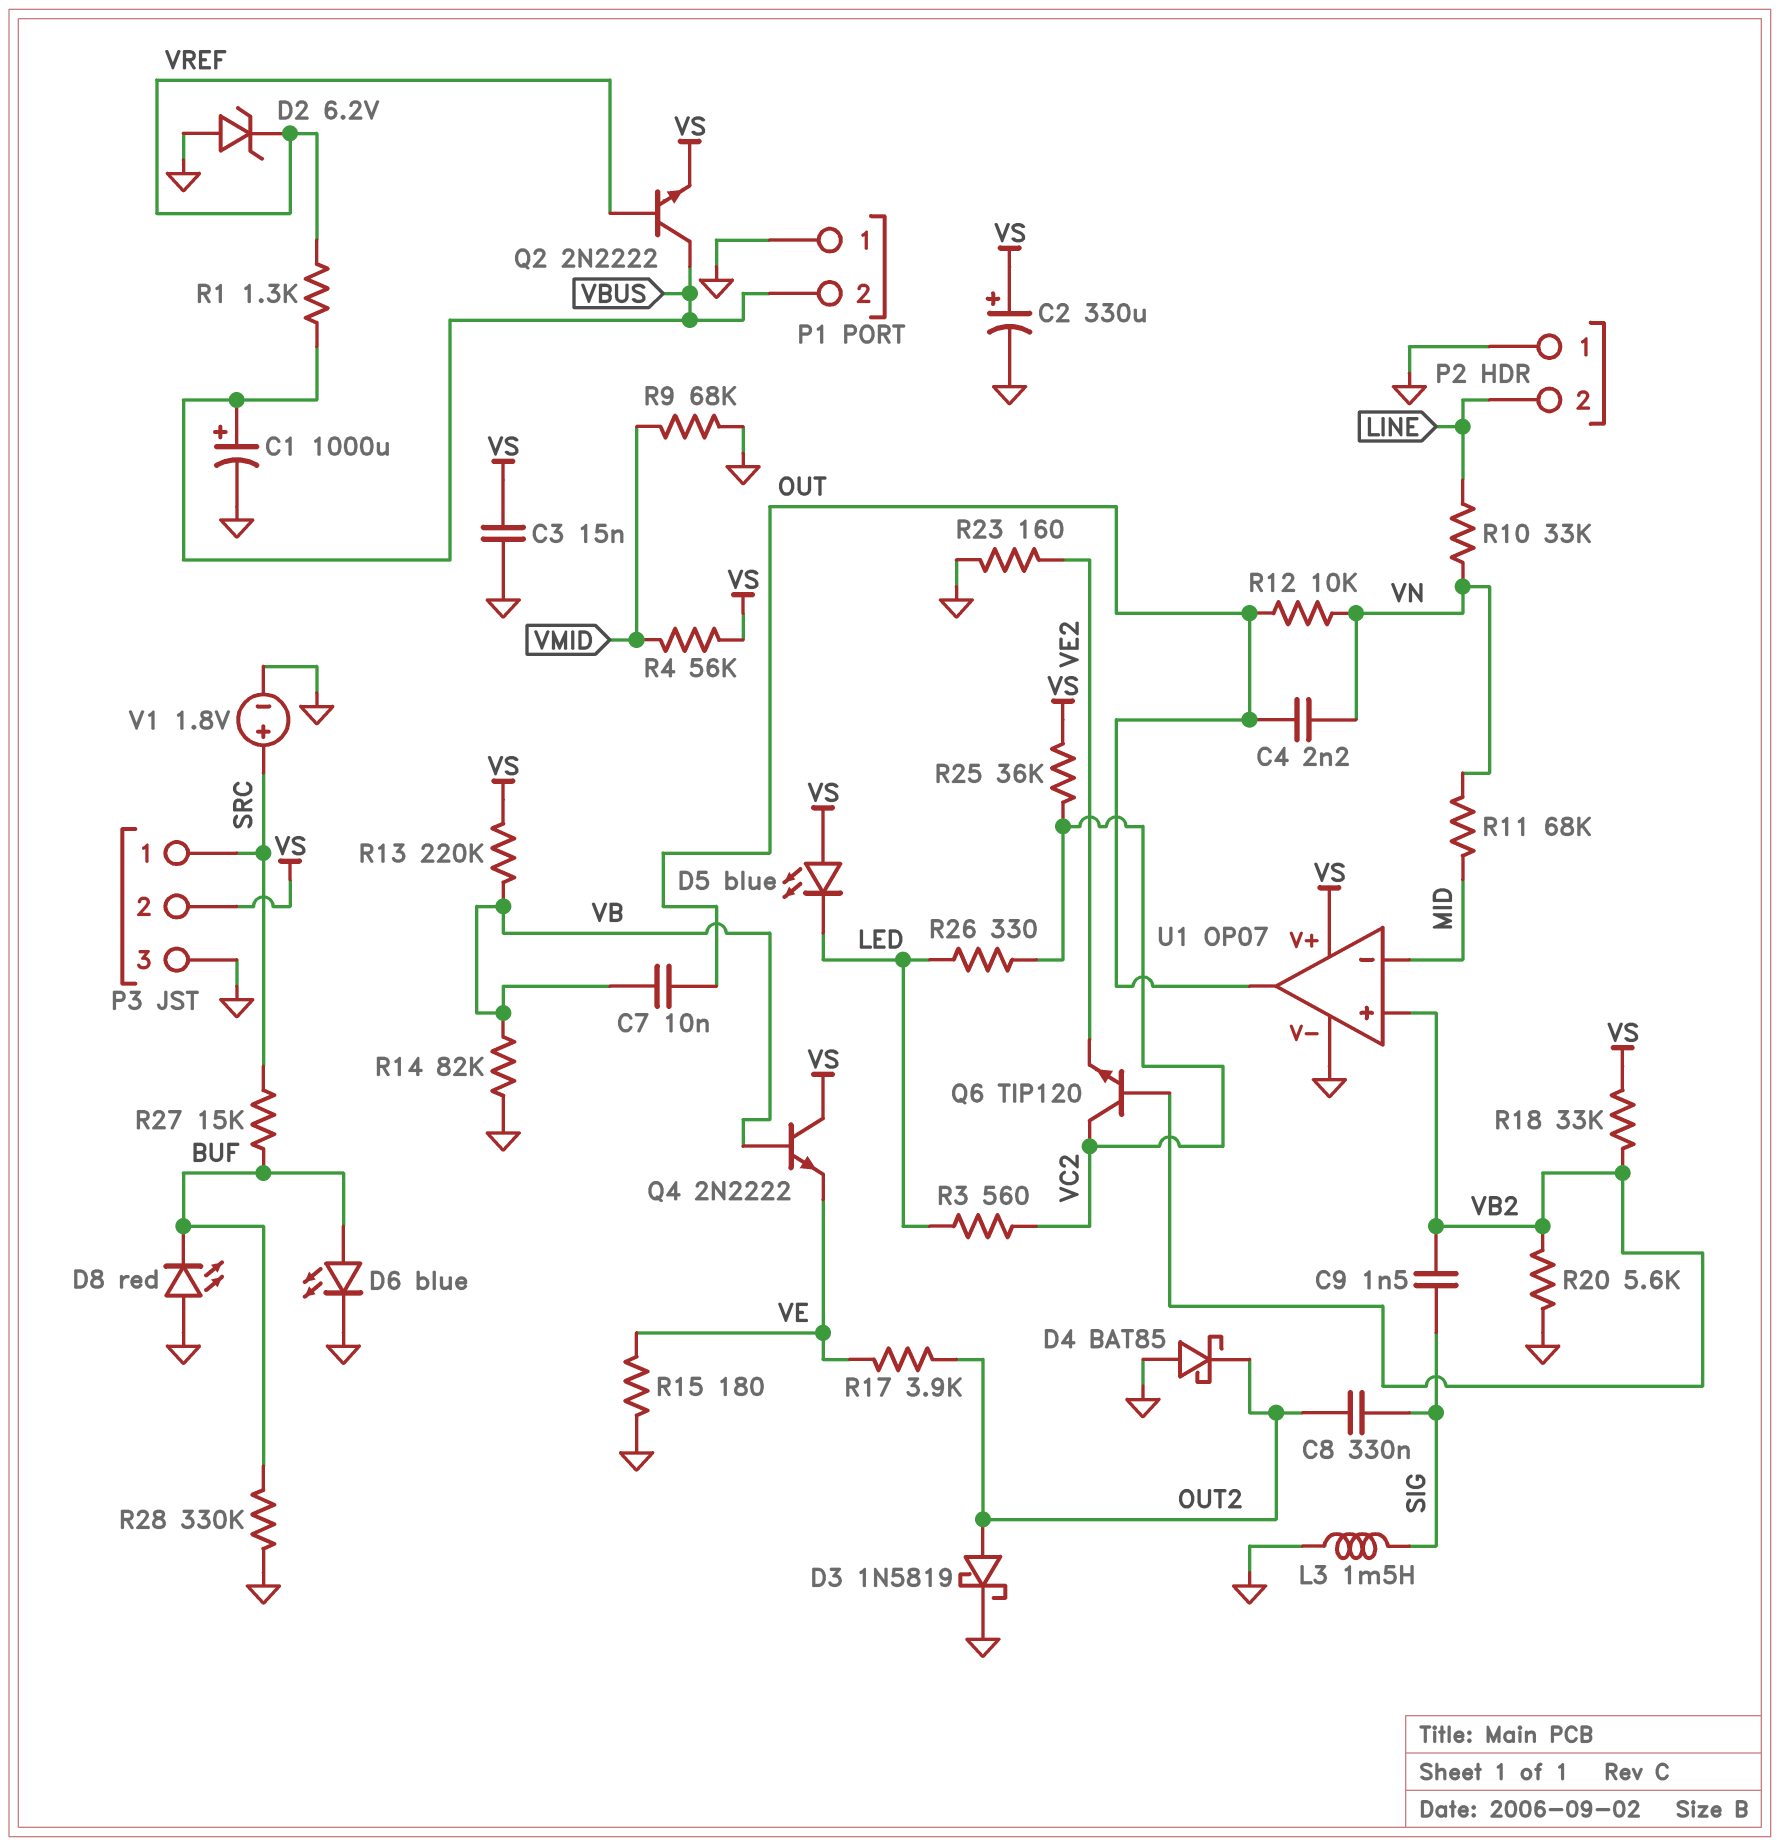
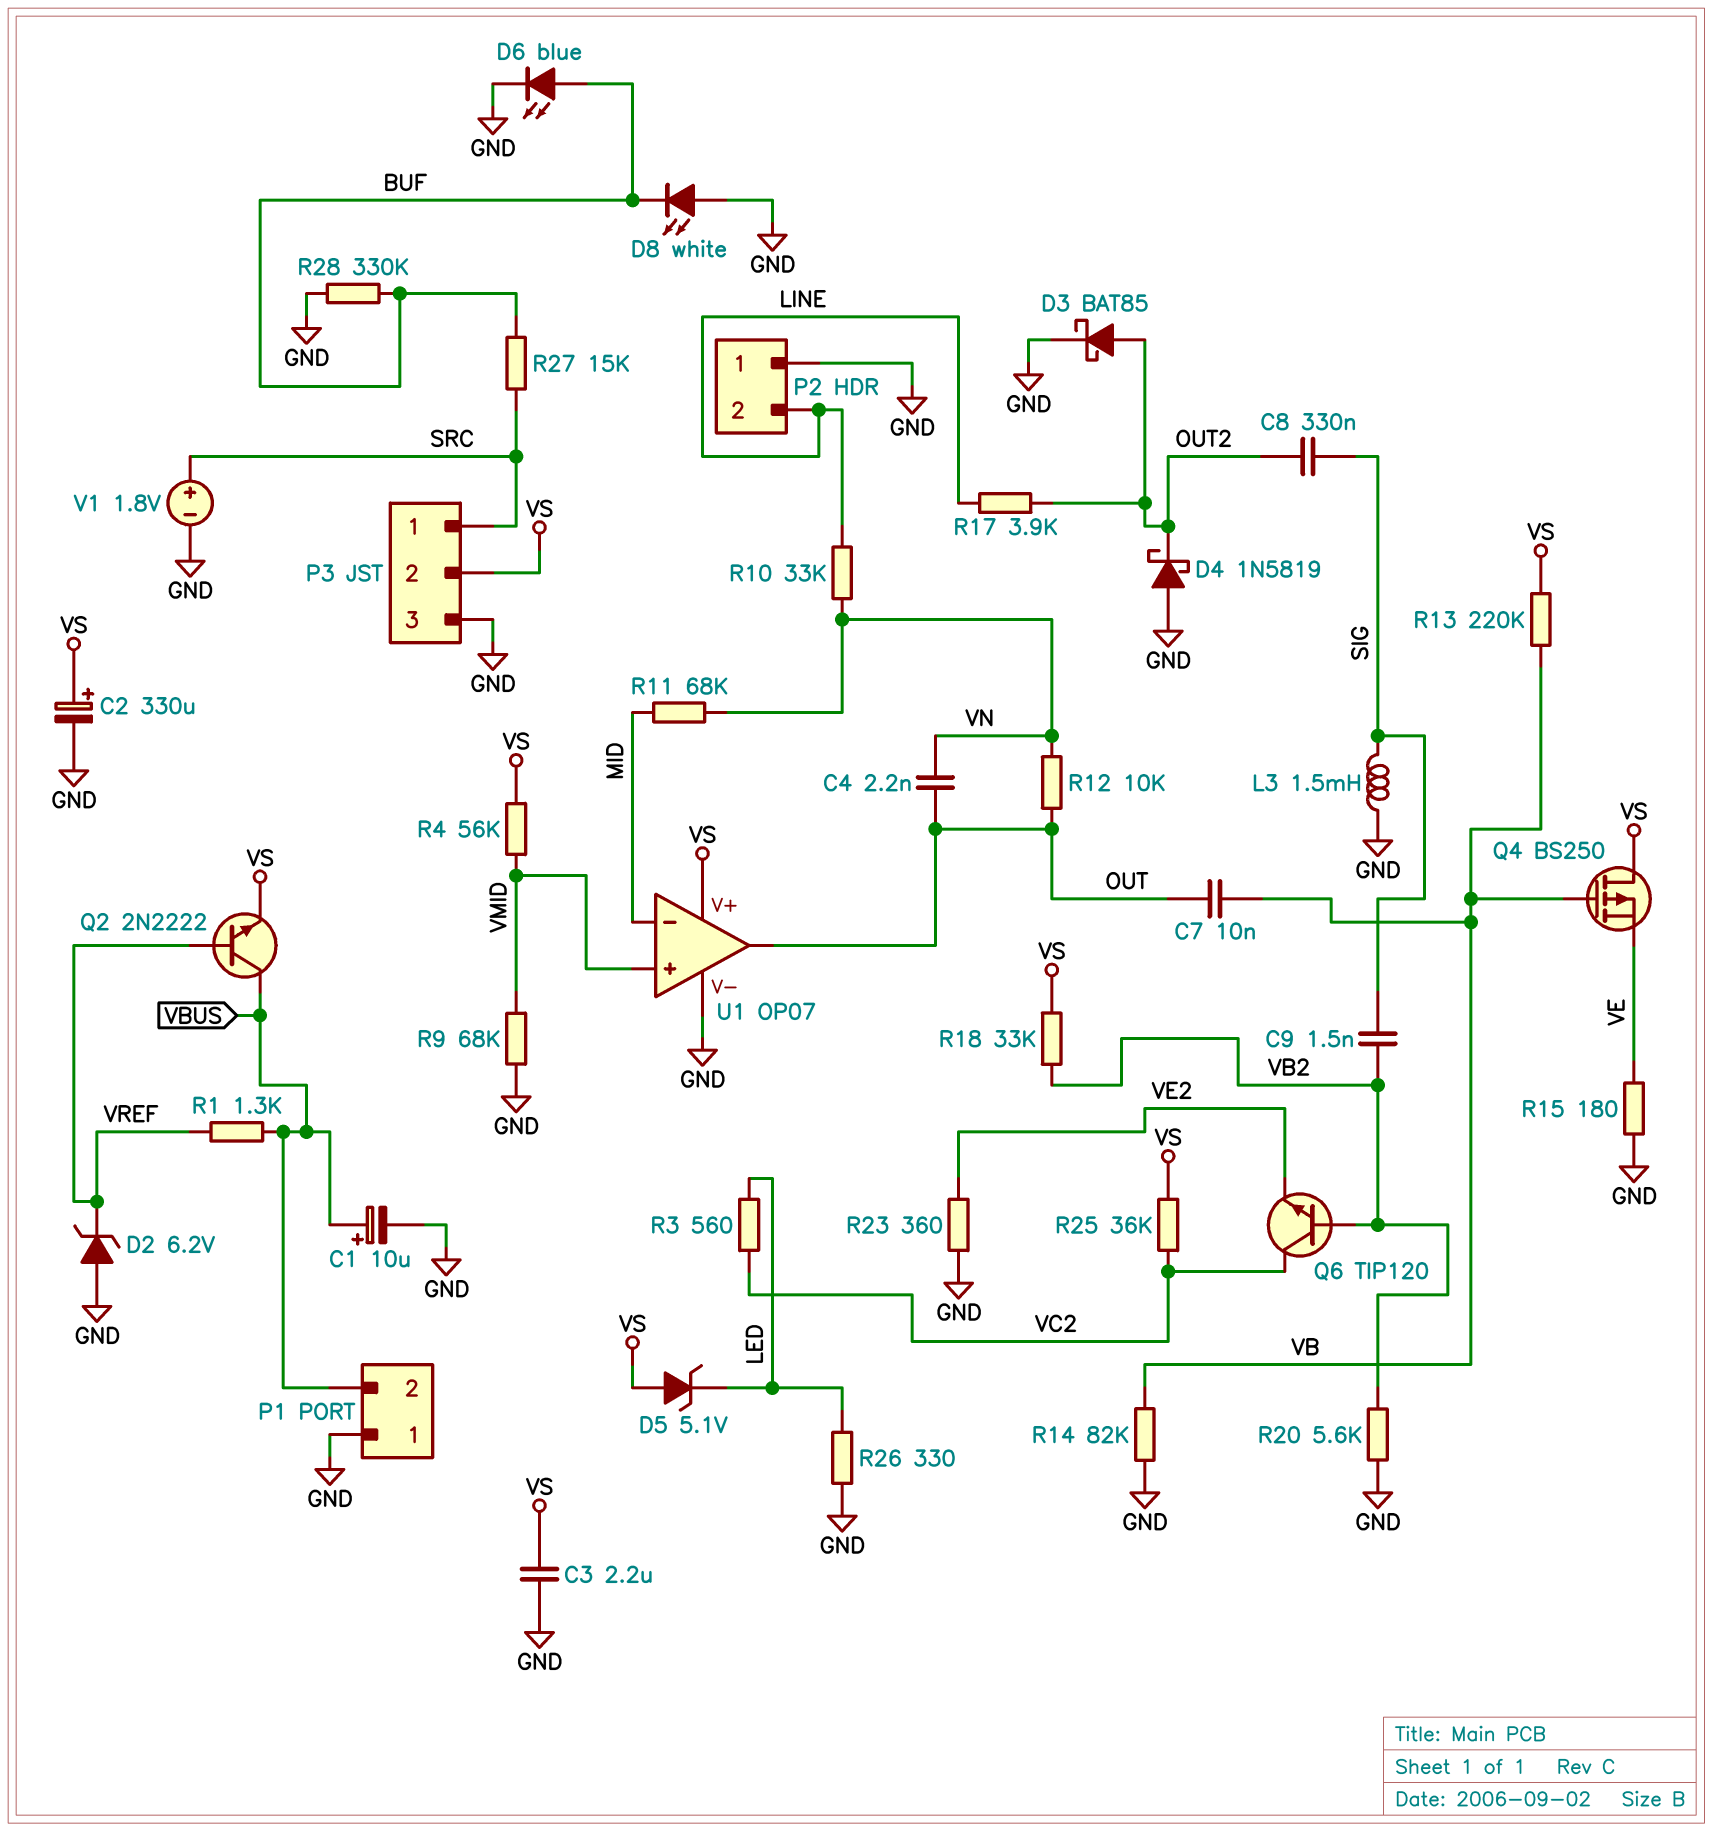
C1: 1000uF (plus VBUS, minus GND) -> 10uF (plus VBUS, minus GND)
C3: 15nF (GND, VS) -> 2.2uF (GND, VS)
D3: schottky 1N5819 (A OUT2, K GND) -> schottky BAT85 (A OUT2, K GND)
D4: schottky BAT85 (A GND, K OUT2) -> schottky 1N5819 (A GND, K OUT2)
D5: LED blue (A VS, K LED) -> zener 5.1V (A VS, K LED)
D8: LED red (A GND, K BUF) -> LED white (A GND, K BUF)
Q4: NPN 2N2222 (B VB, C VS, E VE) -> PMOS BS250 (G VB, D VS, S VE)
R17: 3.9k (OUT2, VE) -> 3.9k (LINE, OUT2)
R23: 160 (GND, VE2) -> 360 (GND, VE2)
R26: 330 (LED, VC2) -> 330 (GND, LED)
U1 pin in+: VB2 -> VMID

